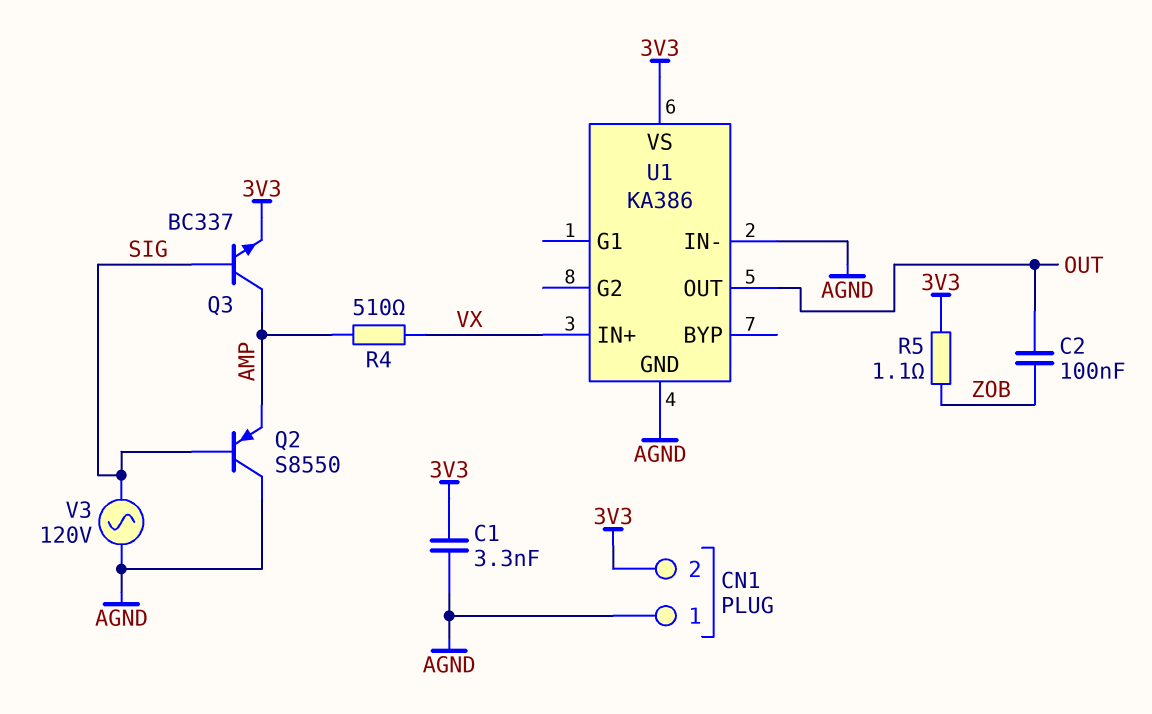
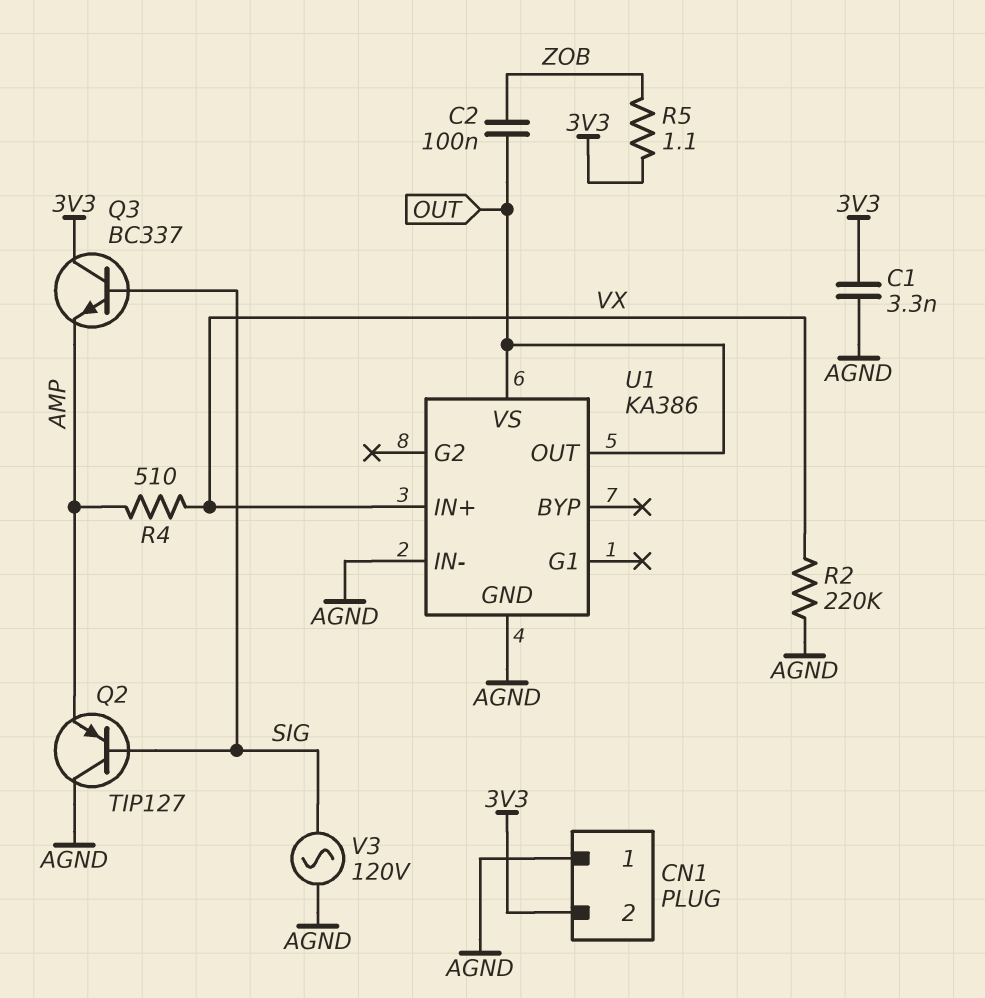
Q2: PNP S8550 (B SIG, C AGND, E AMP) -> PNP TIP127 (B SIG, C AGND, E AMP)
Q3: NPN BC337 (B SIG, C AMP, E 3V3) -> NPN BC337 (B SIG, C 3V3, E AMP)
R2: none -> 220k (AGND, VX)
U1 pin VS: 3V3 -> OUT

